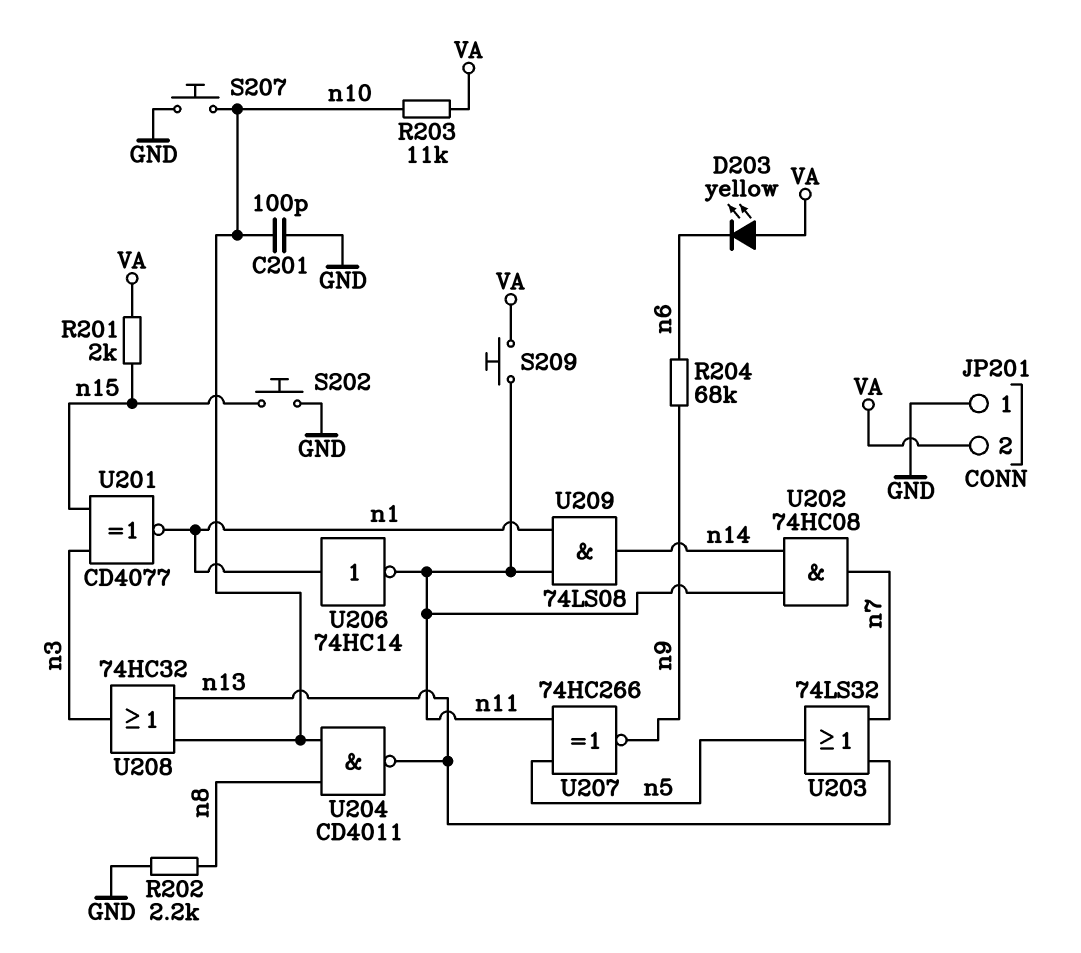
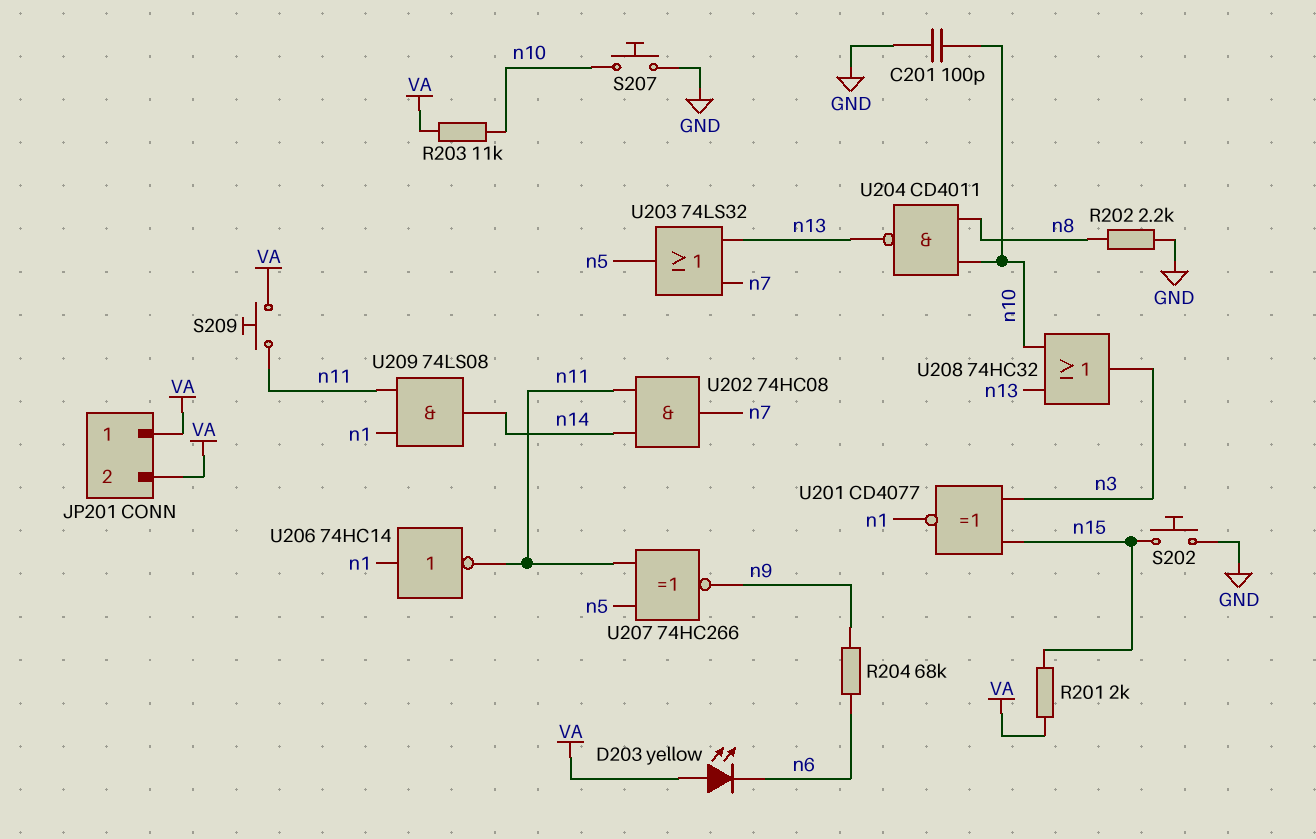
JP201 pin 1: GND -> VA

